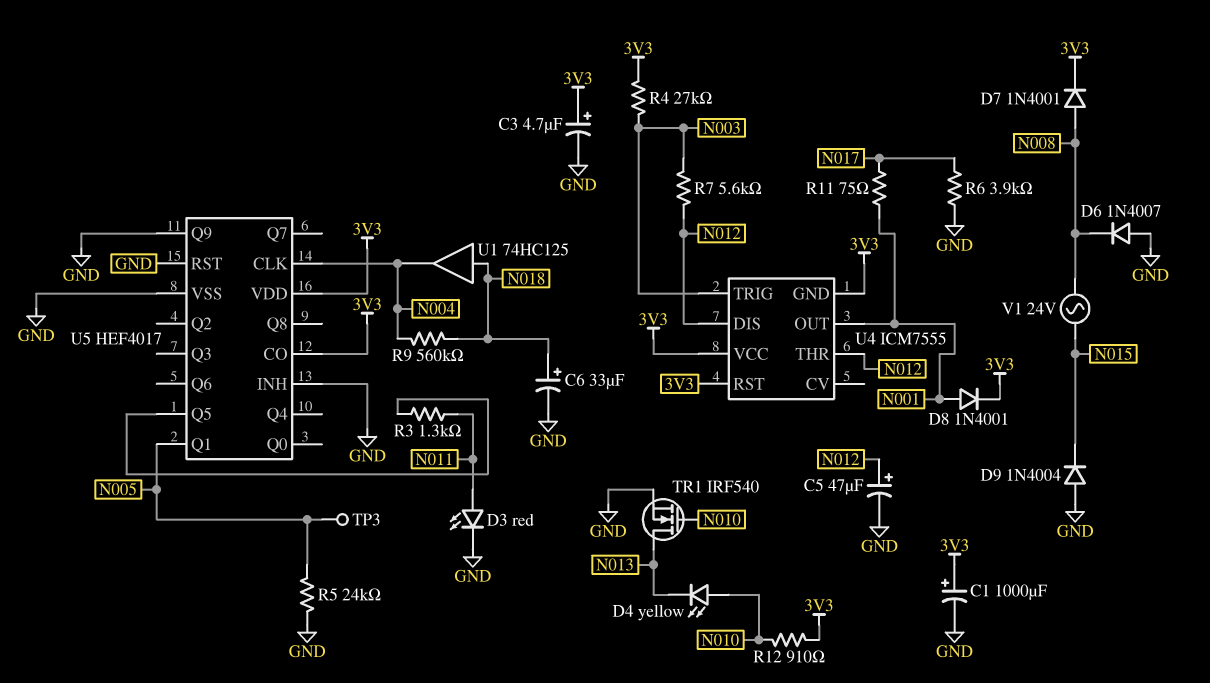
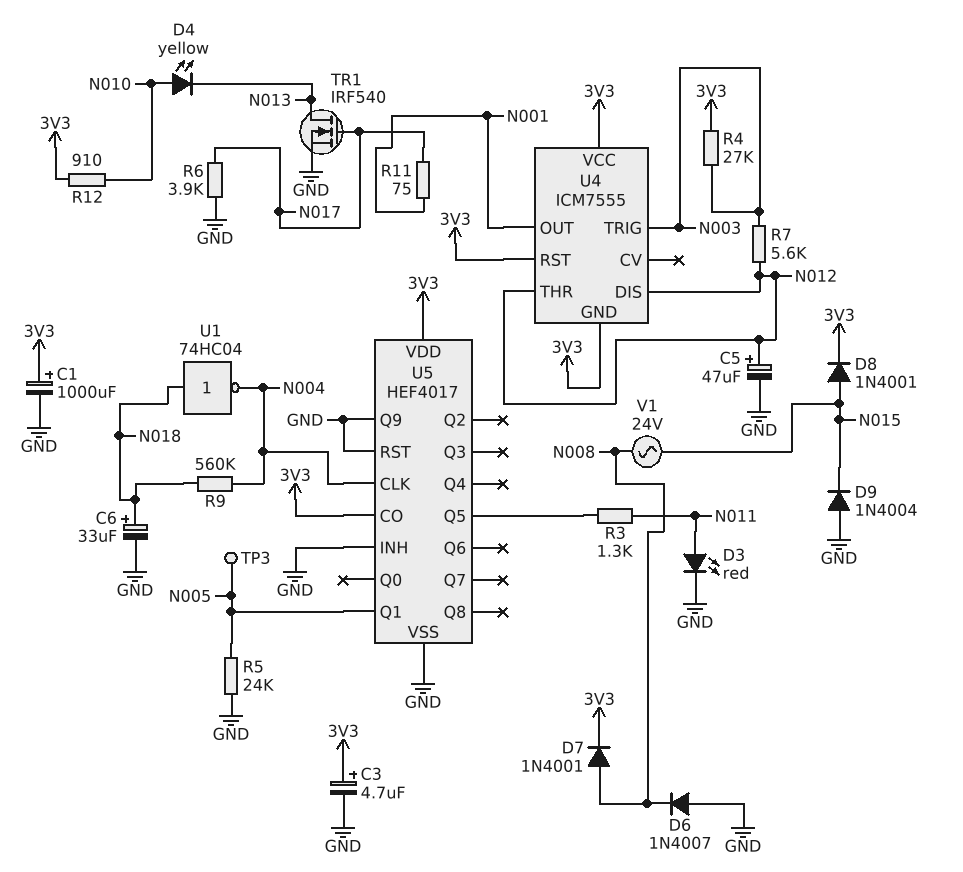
D8: diode 1N4001 (A N001, K 3V3) -> diode 1N4001 (A N015, K 3V3)
TR1: NMOS IRF540 (G N010, D N013, S GND) -> NMOS IRF540 (G N017, D N013, S GND)
U1: buffer 74HC125 (in N018, out N004) -> NOT 74HC04 (in N018, out N004)

